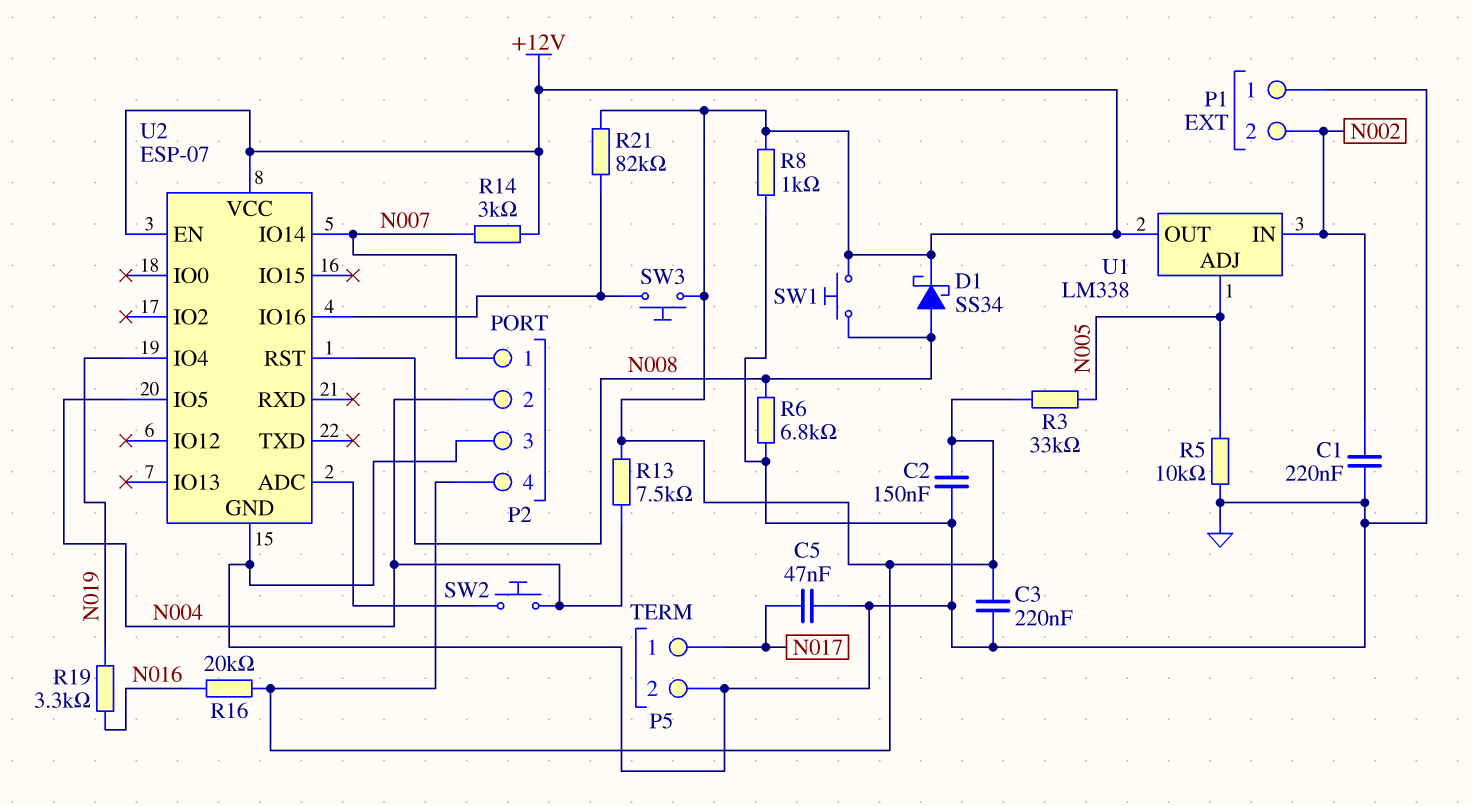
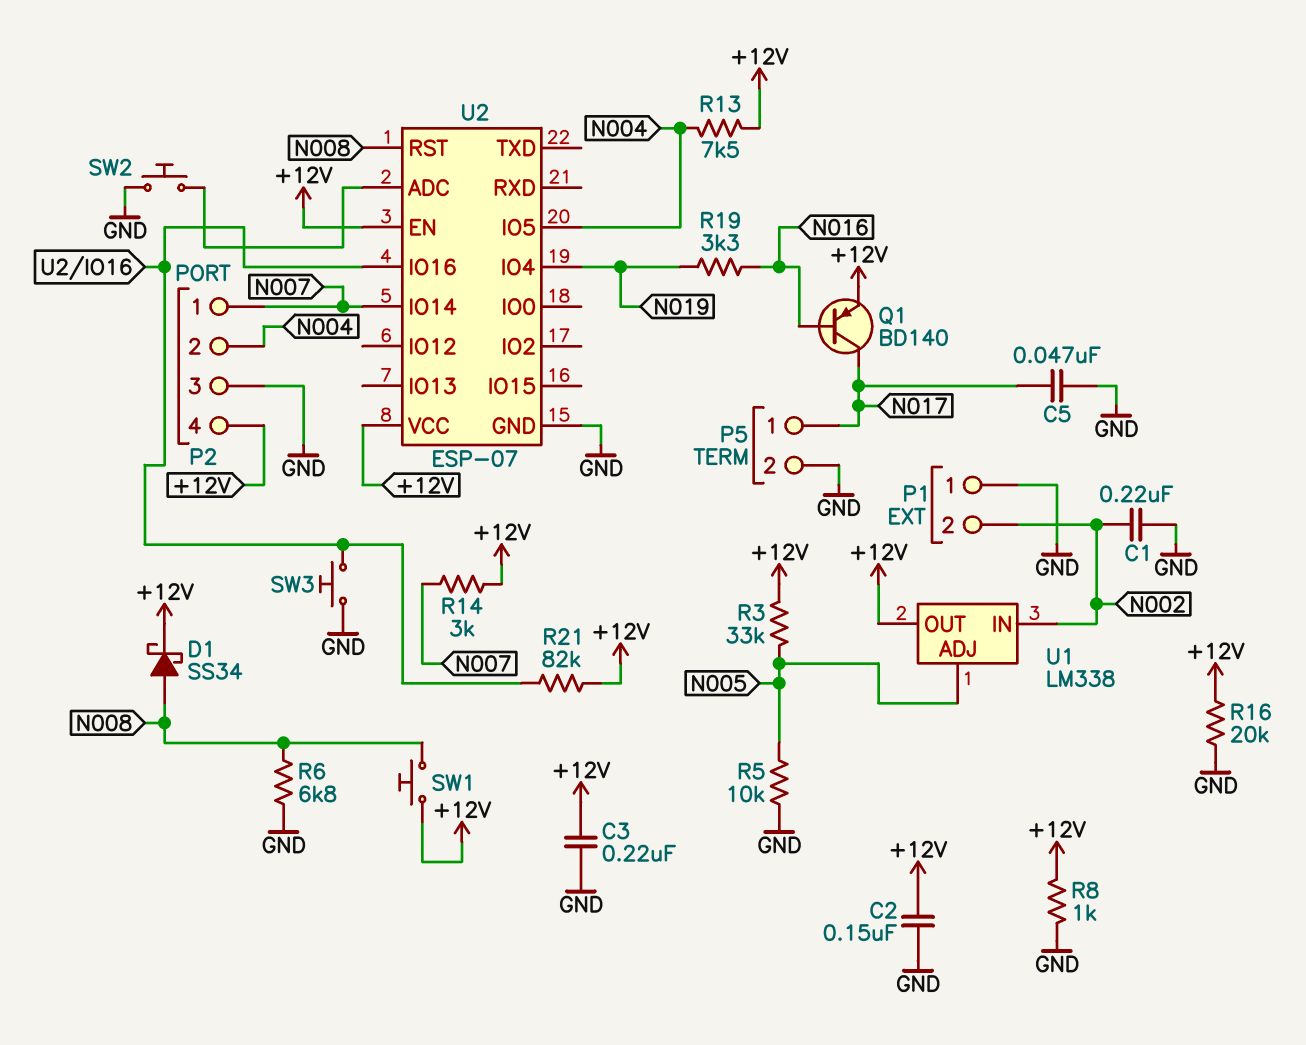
Q1: none -> PNP BD140 (B N016, C N017, E +12V)
R16: 20k (+12V, N016) -> 20k (+12V, GND)
SW2: button (N004, U2/ADC) -> button (GND, U2/ADC)
SW3: button (+12V, U2/IO16) -> button (GND, U2/IO16)

